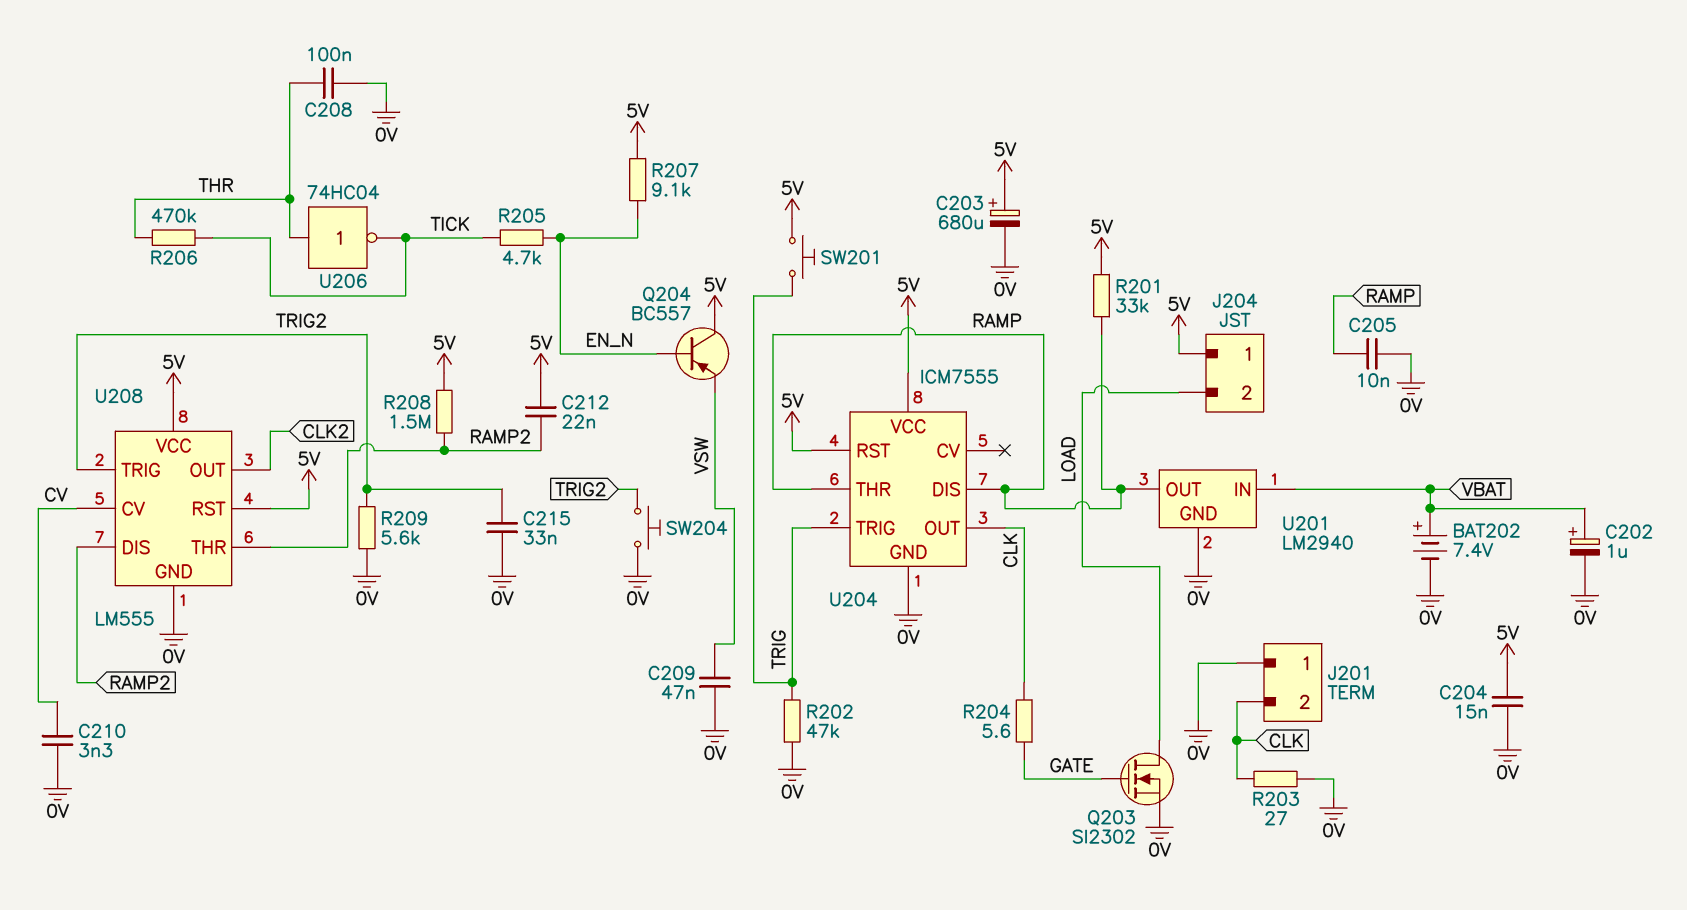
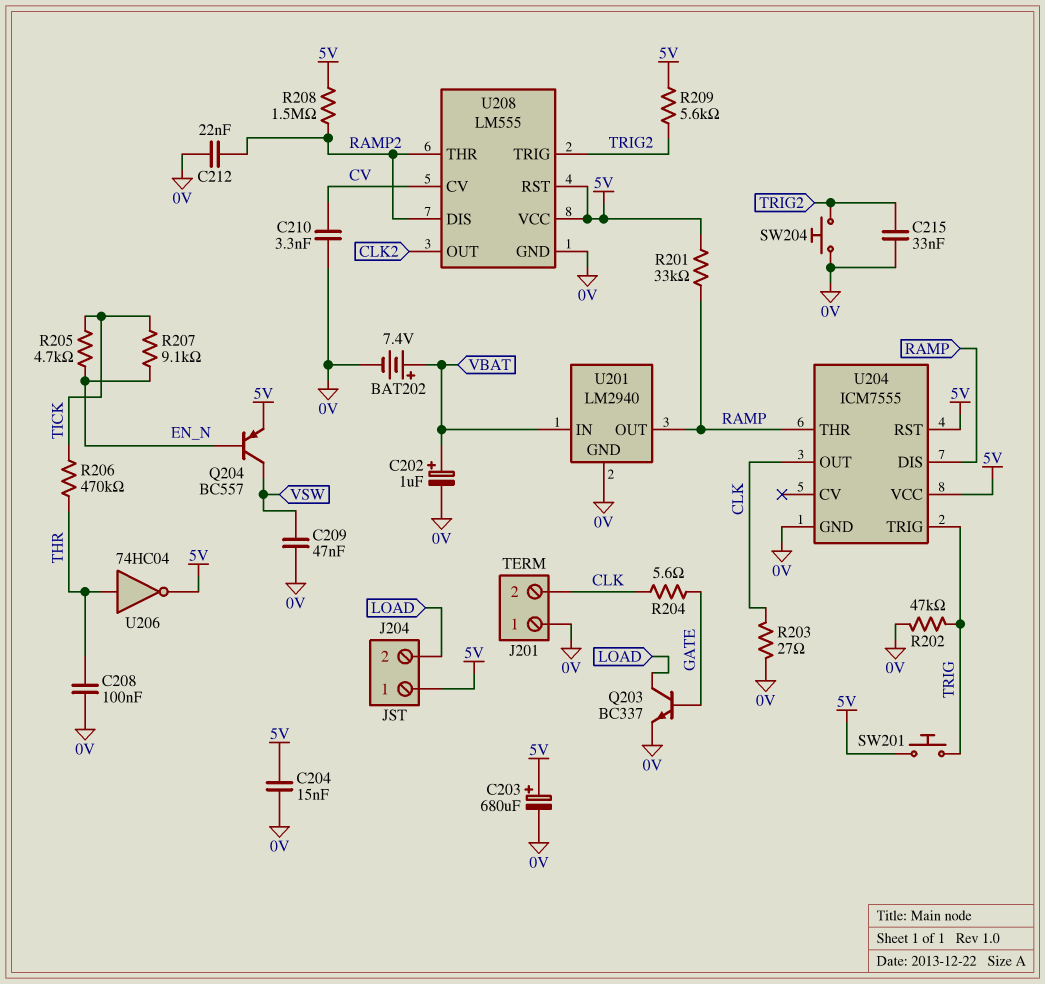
C205: 10nF (0V, RAMP) -> none
C212: 22nF (5V, RAMP2) -> 22nF (0V, RAMP2)
Q203: NMOS SI2302 (G GATE, D LOAD, S 0V) -> NPN BC337 (B GATE, C LOAD, E 0V)
Q204: PNP BC557 (B EN_N, C 5V, E VSW) -> PNP BC557 (B EN_N, C VSW, E 5V)
R207: 9.1k (5V, EN_N) -> 9.1k (EN_N, TICK)
R209: 5.6k (0V, TRIG2) -> 5.6k (5V, TRIG2)
U206: NOT 74HC04 (in THR, out TICK) -> NOT 74HC04 (in THR, out 5V)

